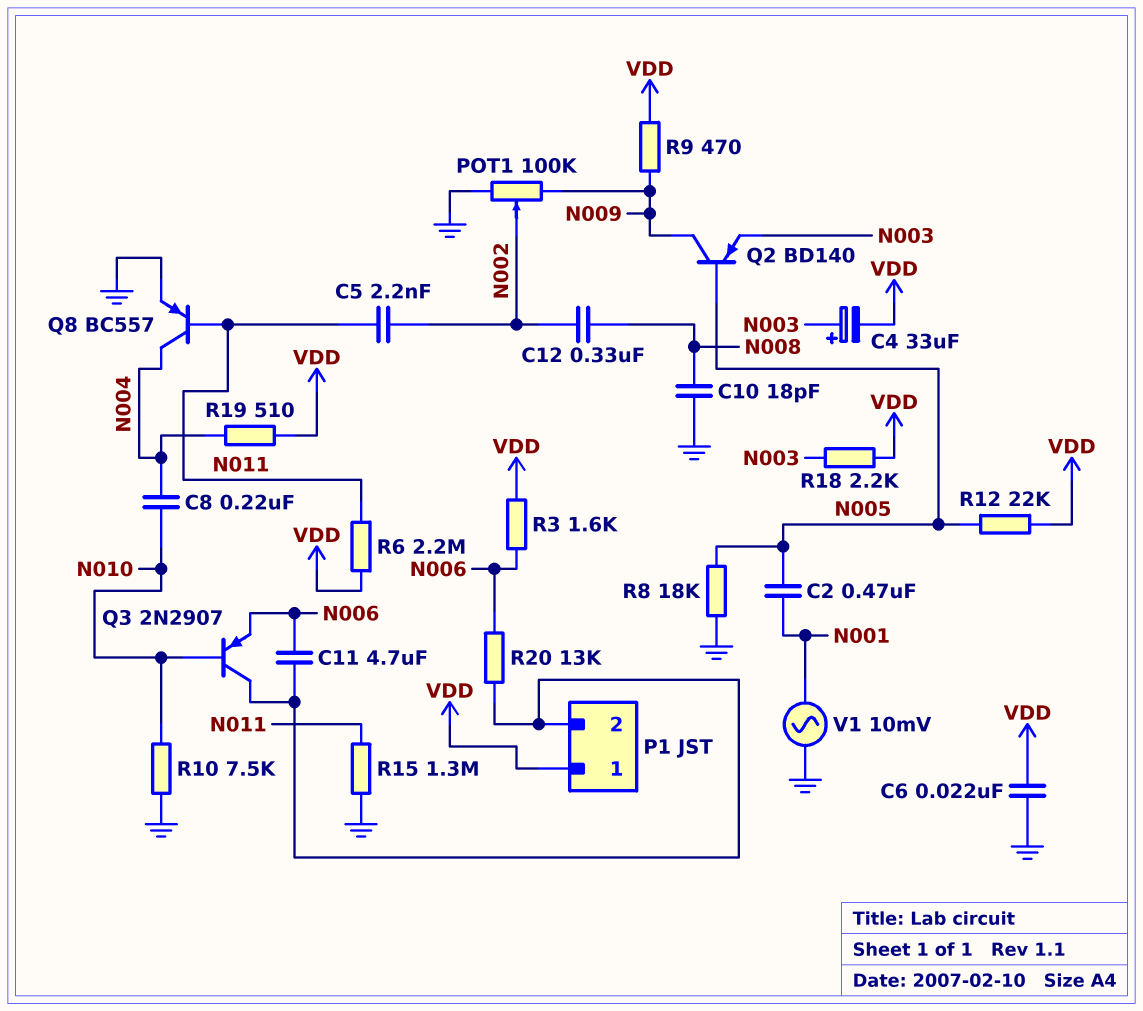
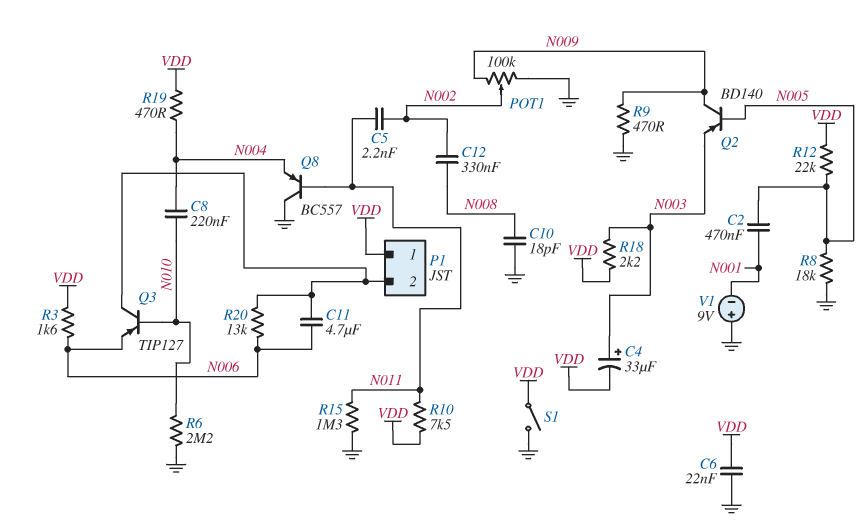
Q3: PNP 2N2907 (B N010, C P1/2, E N006) -> PNP TIP127 (B N010, C P1/2, E N006)
Q8: PNP BC557 (B N011, C N004, E GND) -> PNP BC557 (B N011, C GND, E N004)
R6: 2.2M (N011, VDD) -> 2.2M (GND, N010)
R9: 470 (N009, VDD) -> 470 (GND, N009)
R10: 7.5k (GND, N010) -> 7.5k (N011, VDD)
R19: 510 (N004, VDD) -> 470 (N004, VDD)
S1: none -> switch (GND, VDD)
V1: AC 10mV (GND, N001) -> 9V (plus GND, minus N001)

